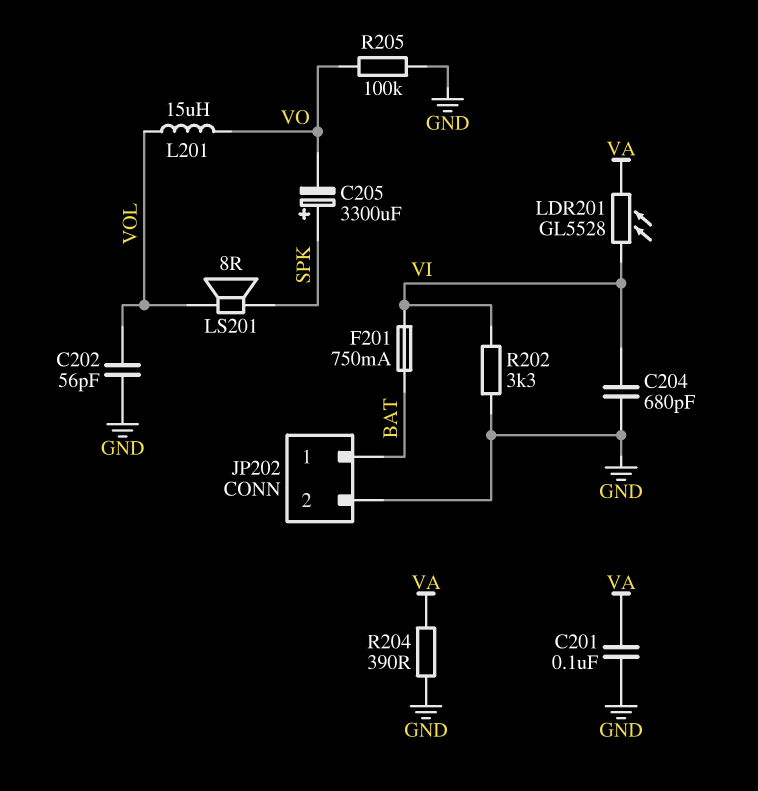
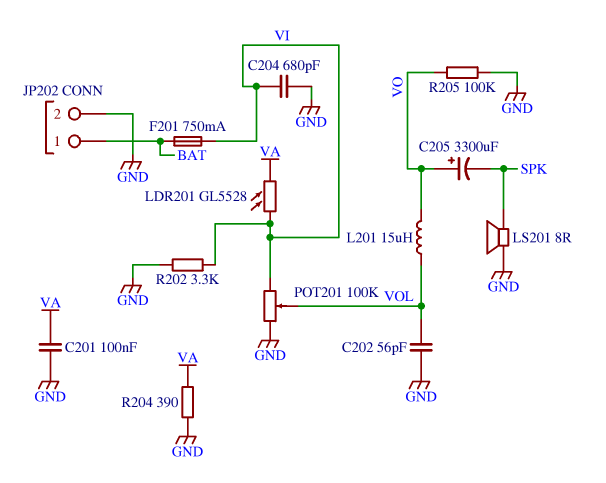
C205: 3300uF (plus SPK, minus VO) -> 3300uF (plus VO, minus SPK)
LS201: speaker 8R (SPK, VOL) -> speaker 8R (GND, SPK)
POT201: none -> 100k (GND, VI, wiper VOL)

